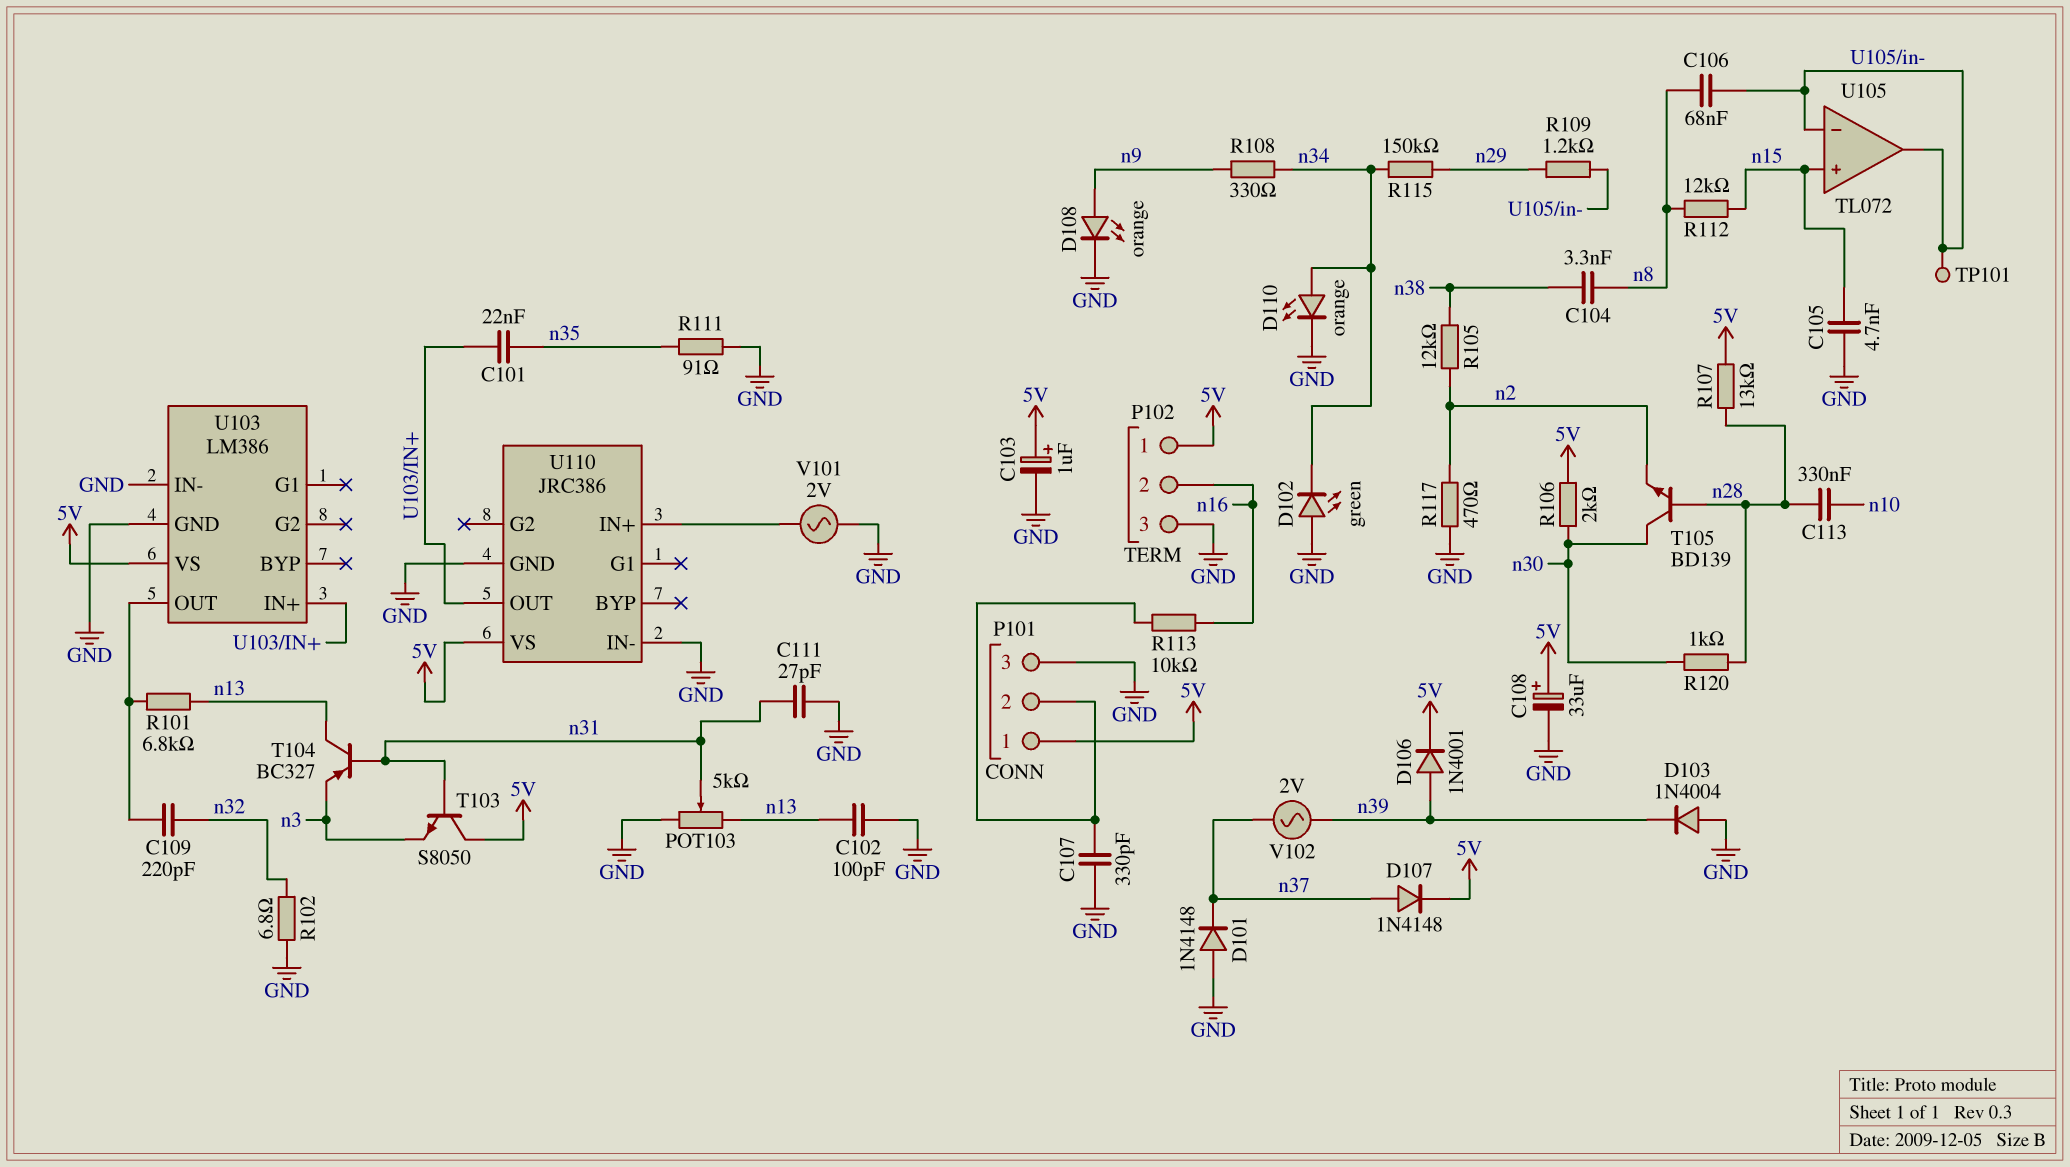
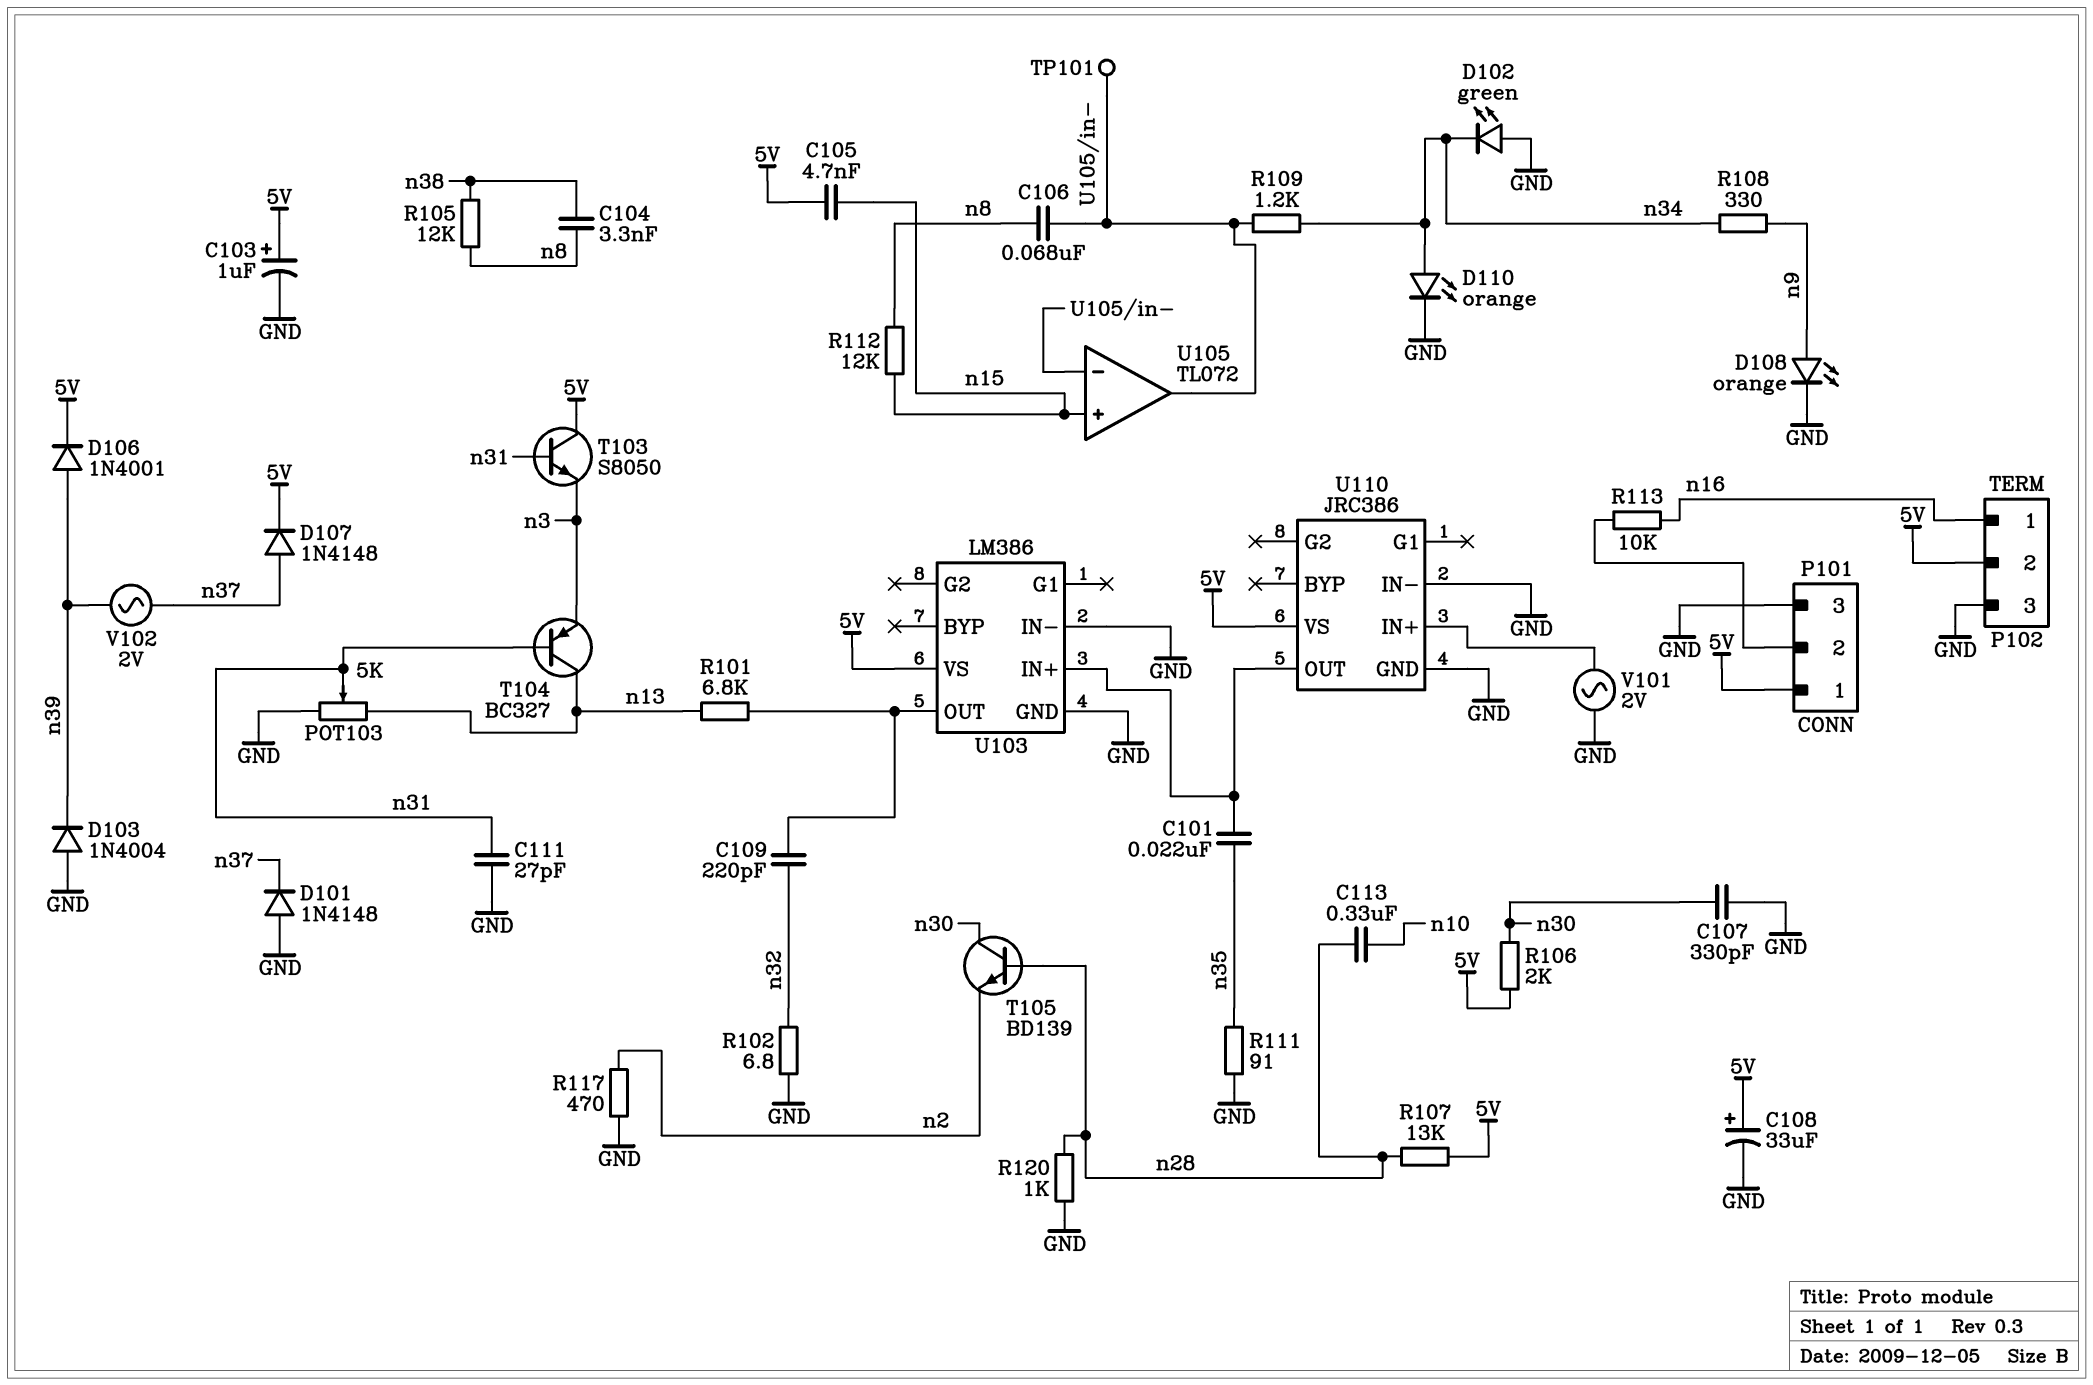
C102: 100pF (GND, n13) -> none
C105: 4.7nF (GND, n15) -> 4.7nF (5V, n15)
C107: 330pF (GND, P101/2) -> 330pF (GND, n30)
P102 pin 1: 5V -> n16
P102 pin 2: n16 -> 5V
R105: 12k (n2, n38) -> 12k (n8, n38)
R109: 1.2k (U105/in-, n29) -> 1.2k (U105/in-, n34)
R115: 150k (n29, n34) -> none
R120: 1k (n28, n30) -> 1k (GND, n28)

